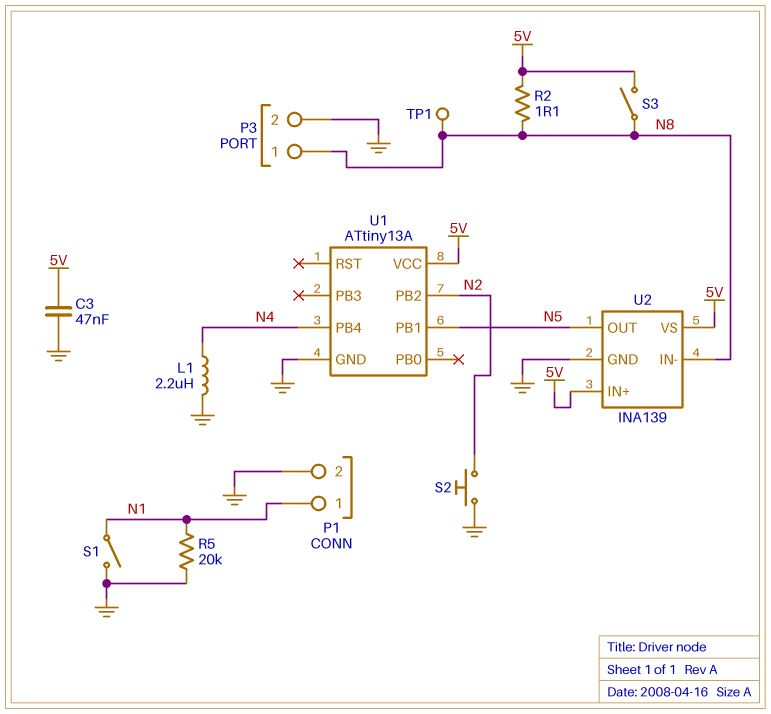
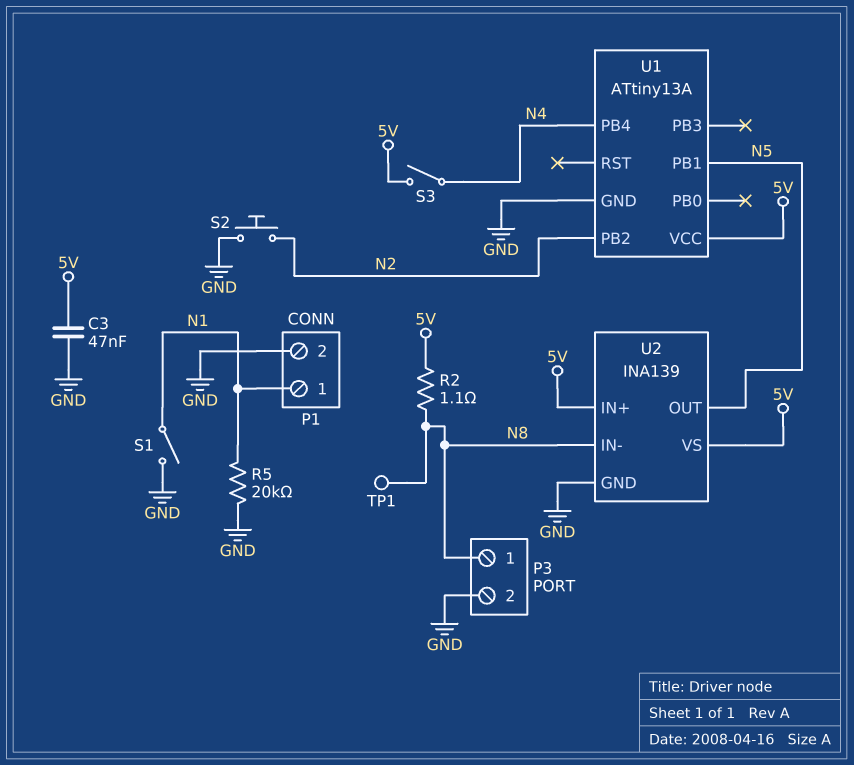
L1: 2.2uH (GND, N4) -> none
S3: switch (5V, N8) -> switch (5V, N4)

